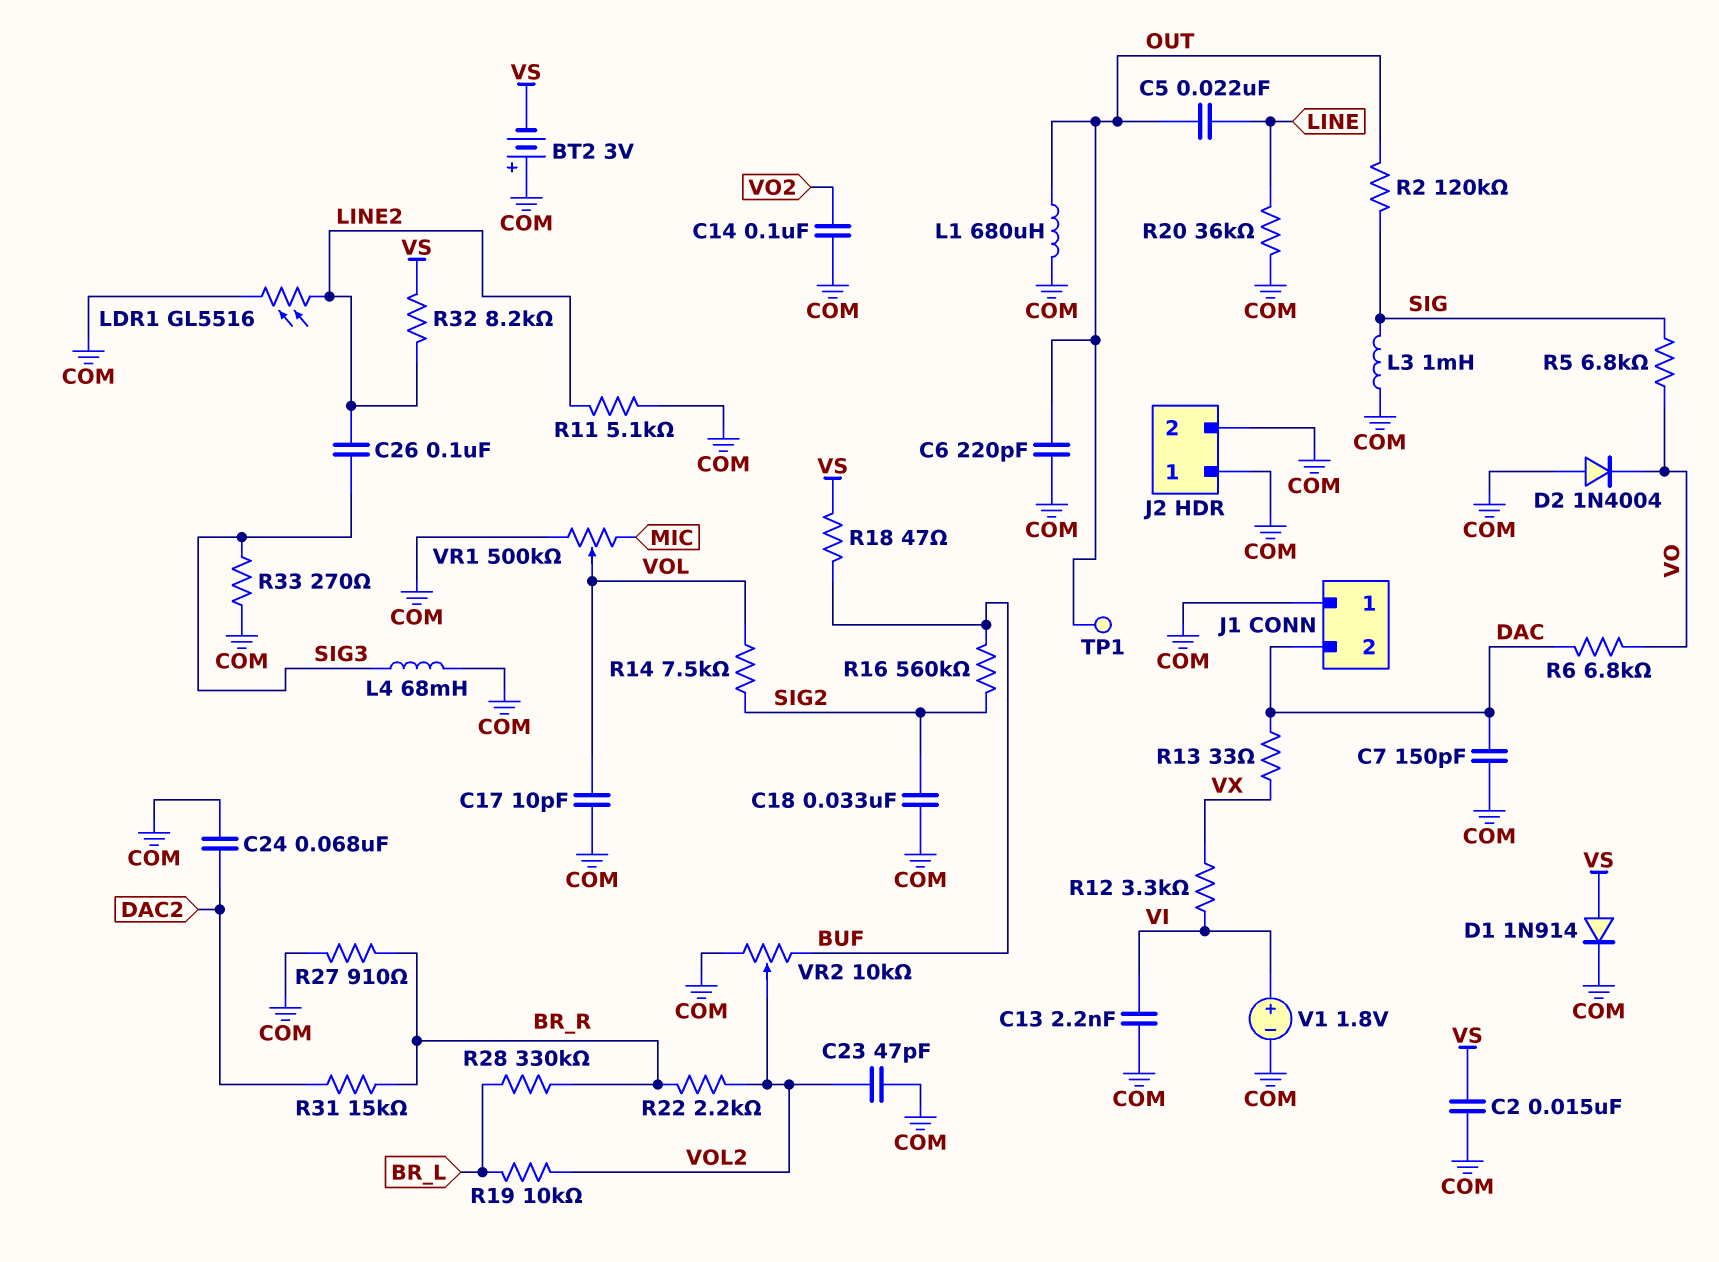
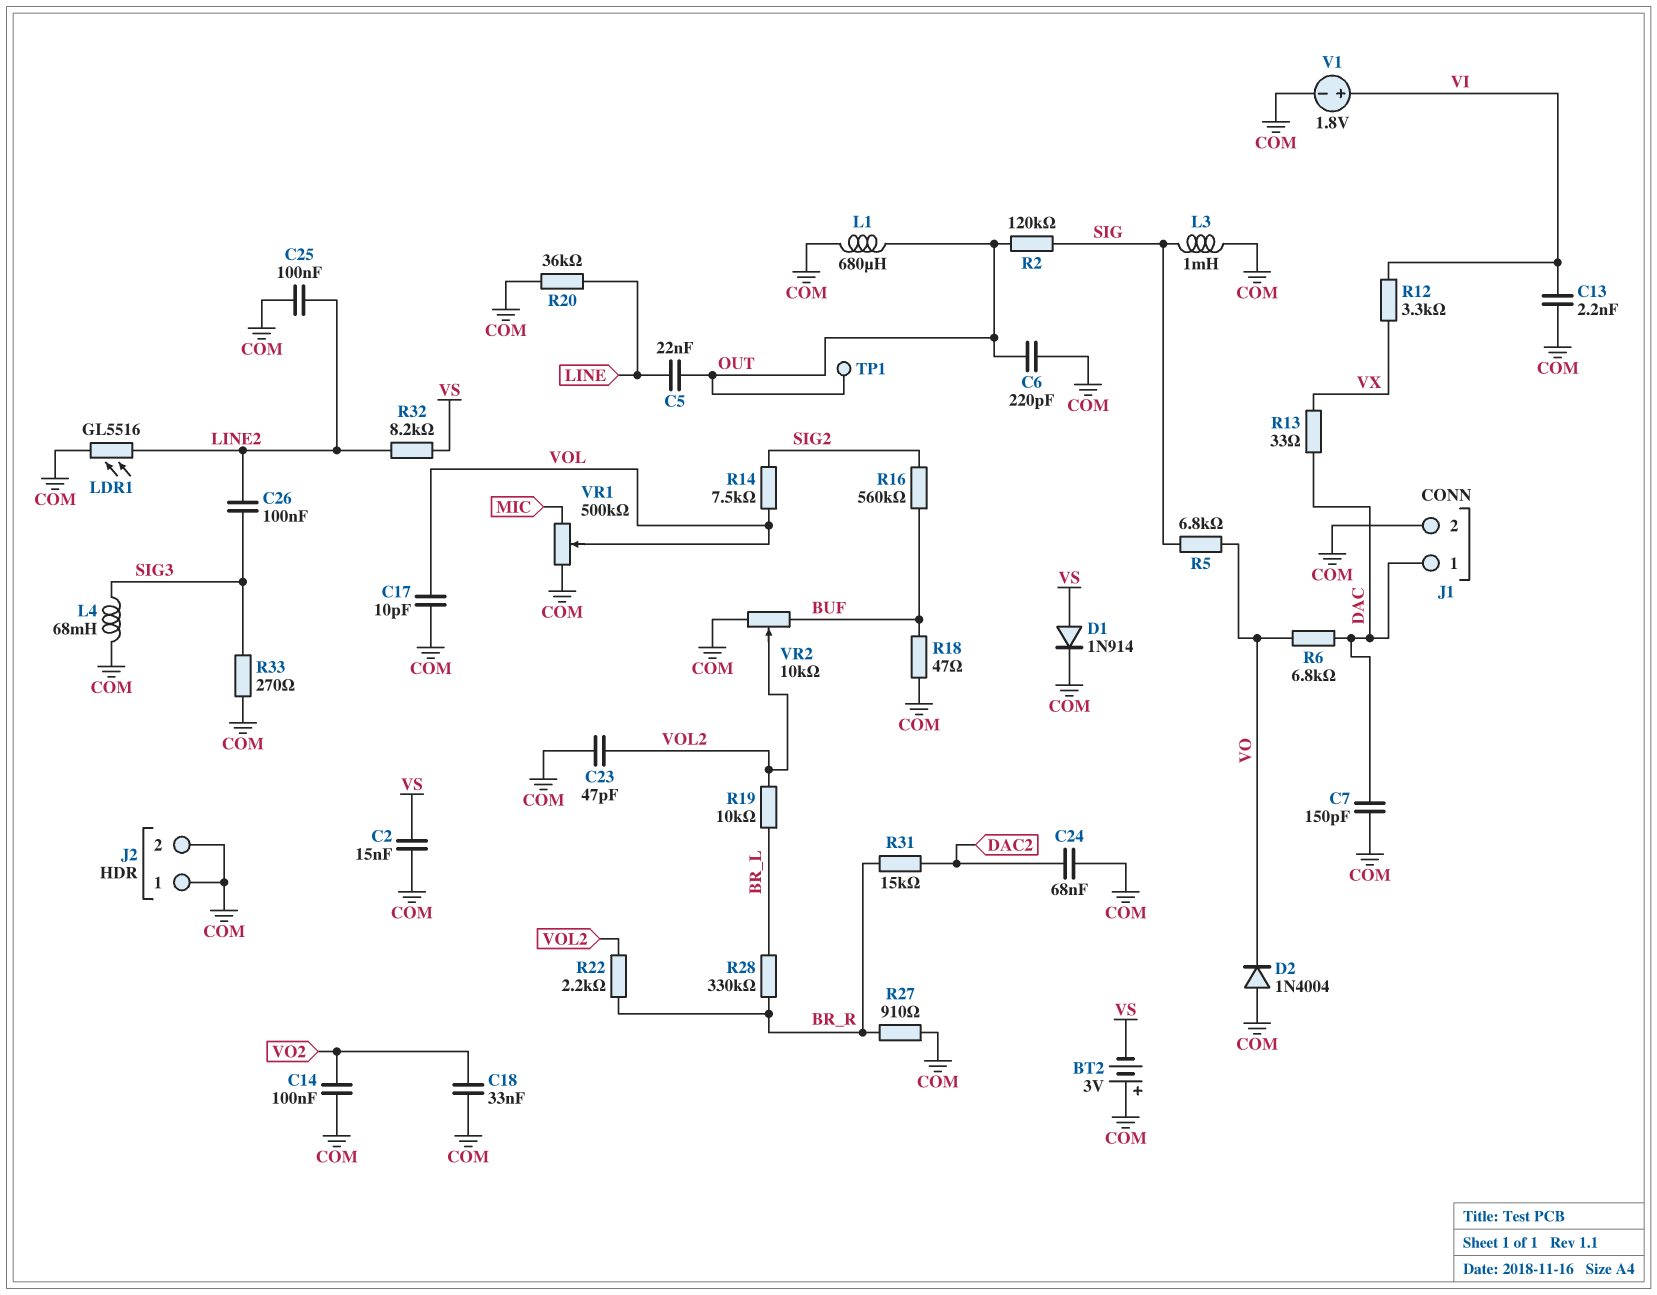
C18: 33nF (COM, SIG2) -> 33nF (COM, VO2)
C25: none -> 100nF (COM, LINE2)
J1 pin 1: COM -> DAC
J1 pin 2: DAC -> COM
R11: 5.1k (COM, LINE2) -> none
R18: 47 (BUF, VS) -> 47 (BUF, COM)

